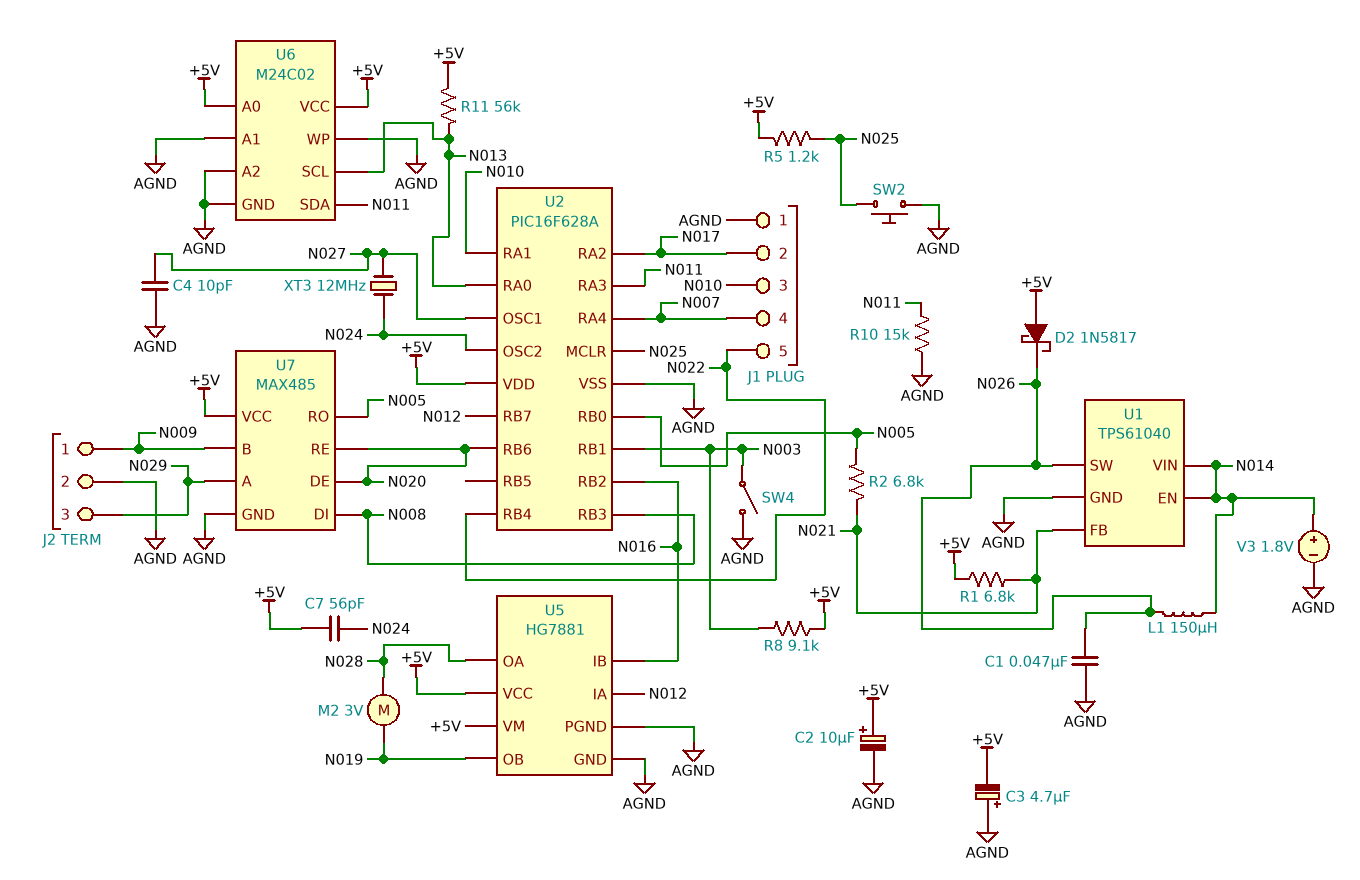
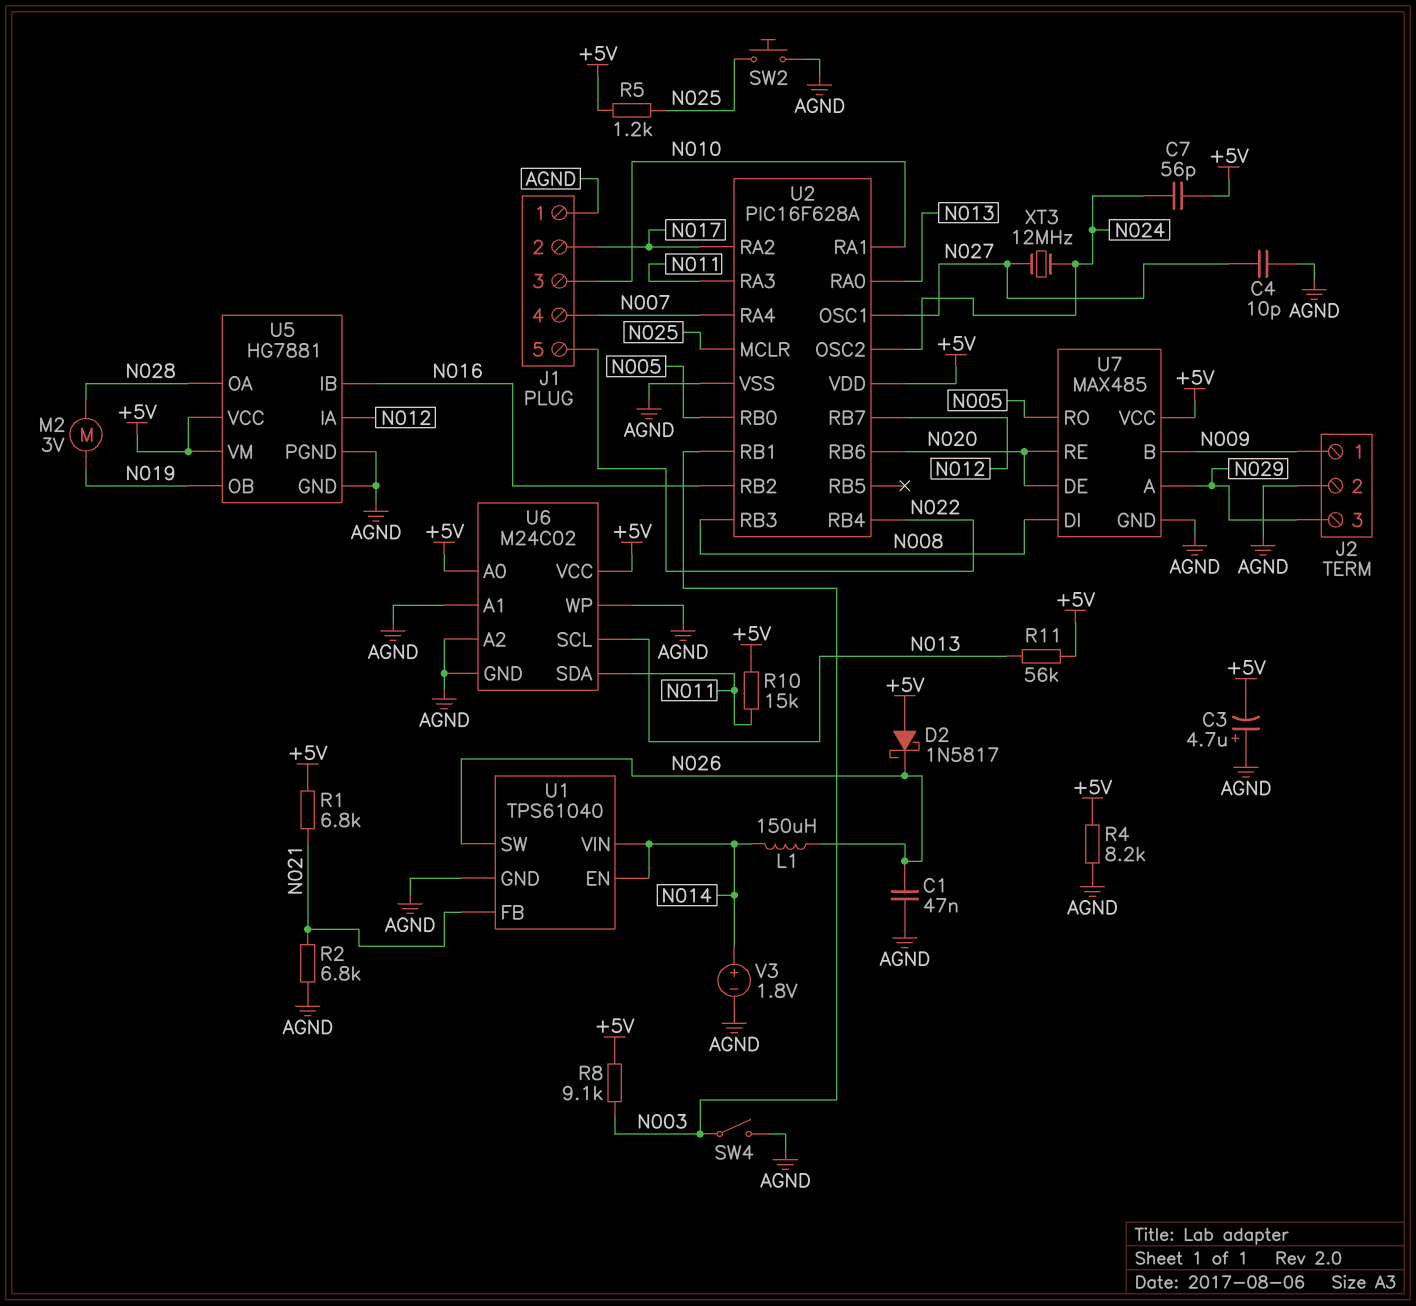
C2: 10uF (plus +5V, minus AGND) -> none
R2: 6.8k (N005, N021) -> 6.8k (AGND, N021)
R4: none -> 8.2k (+5V, AGND)
R10: 15k (AGND, N011) -> 15k (+5V, N011)

